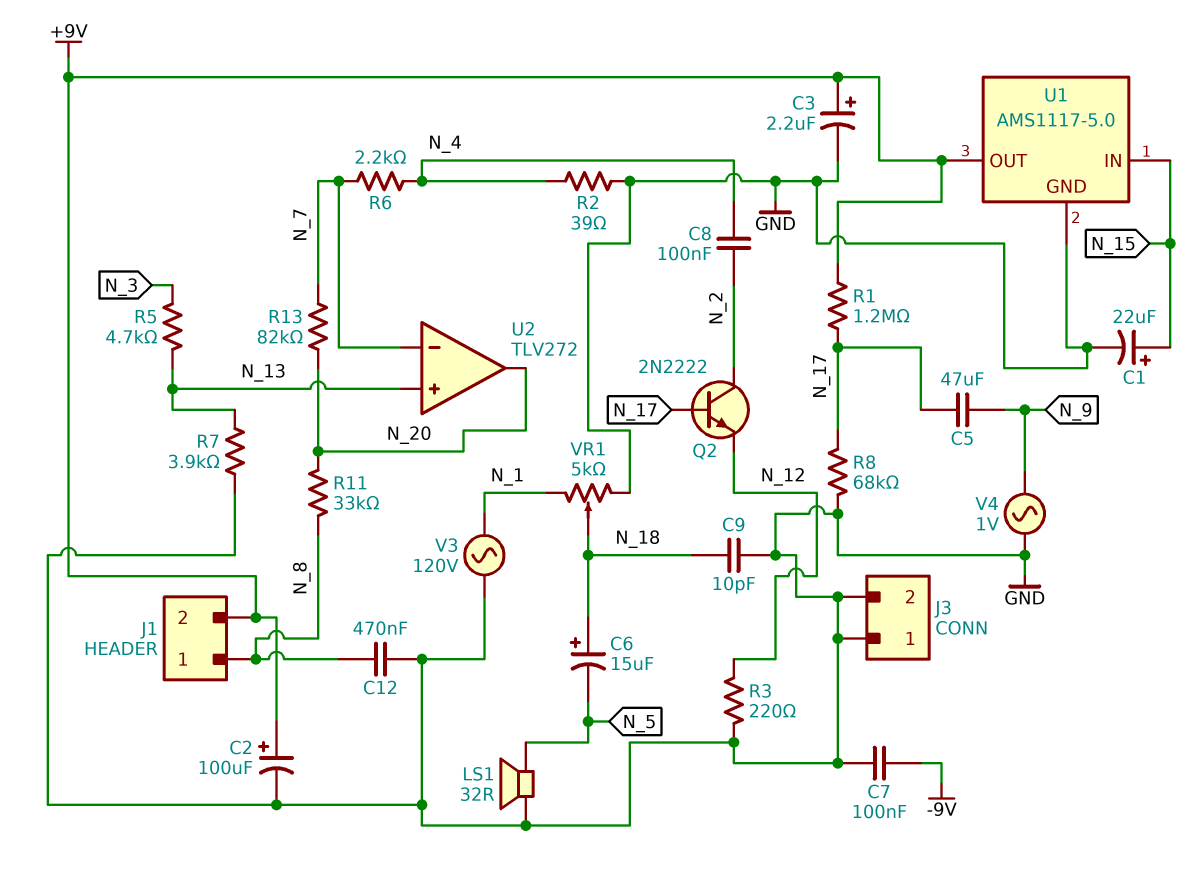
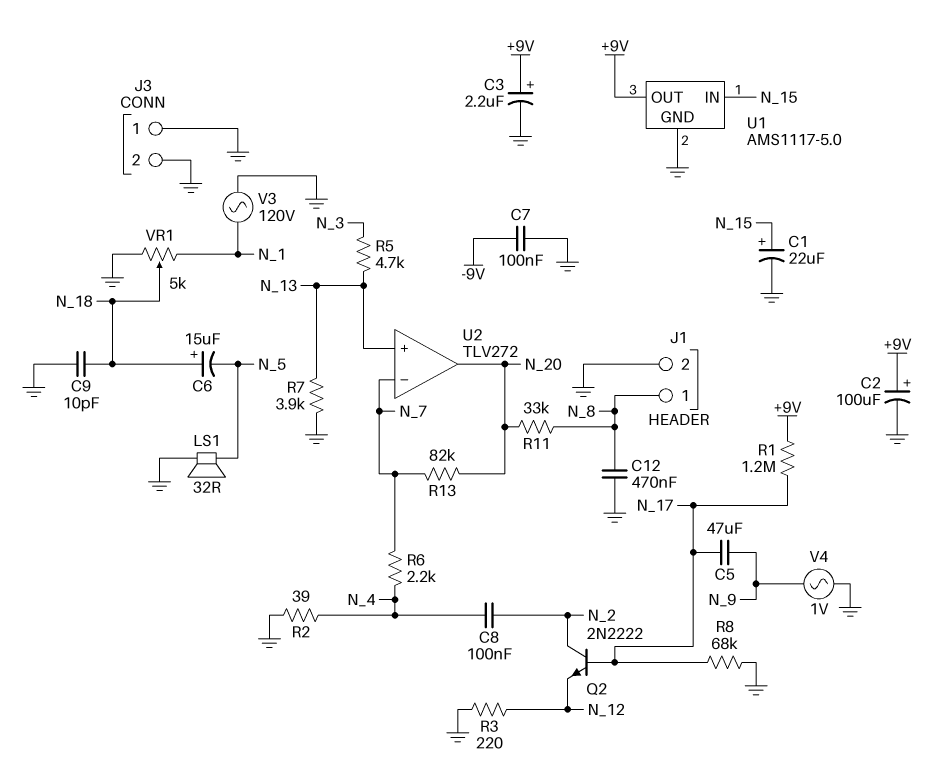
J1 pin 2: +9V -> GND

